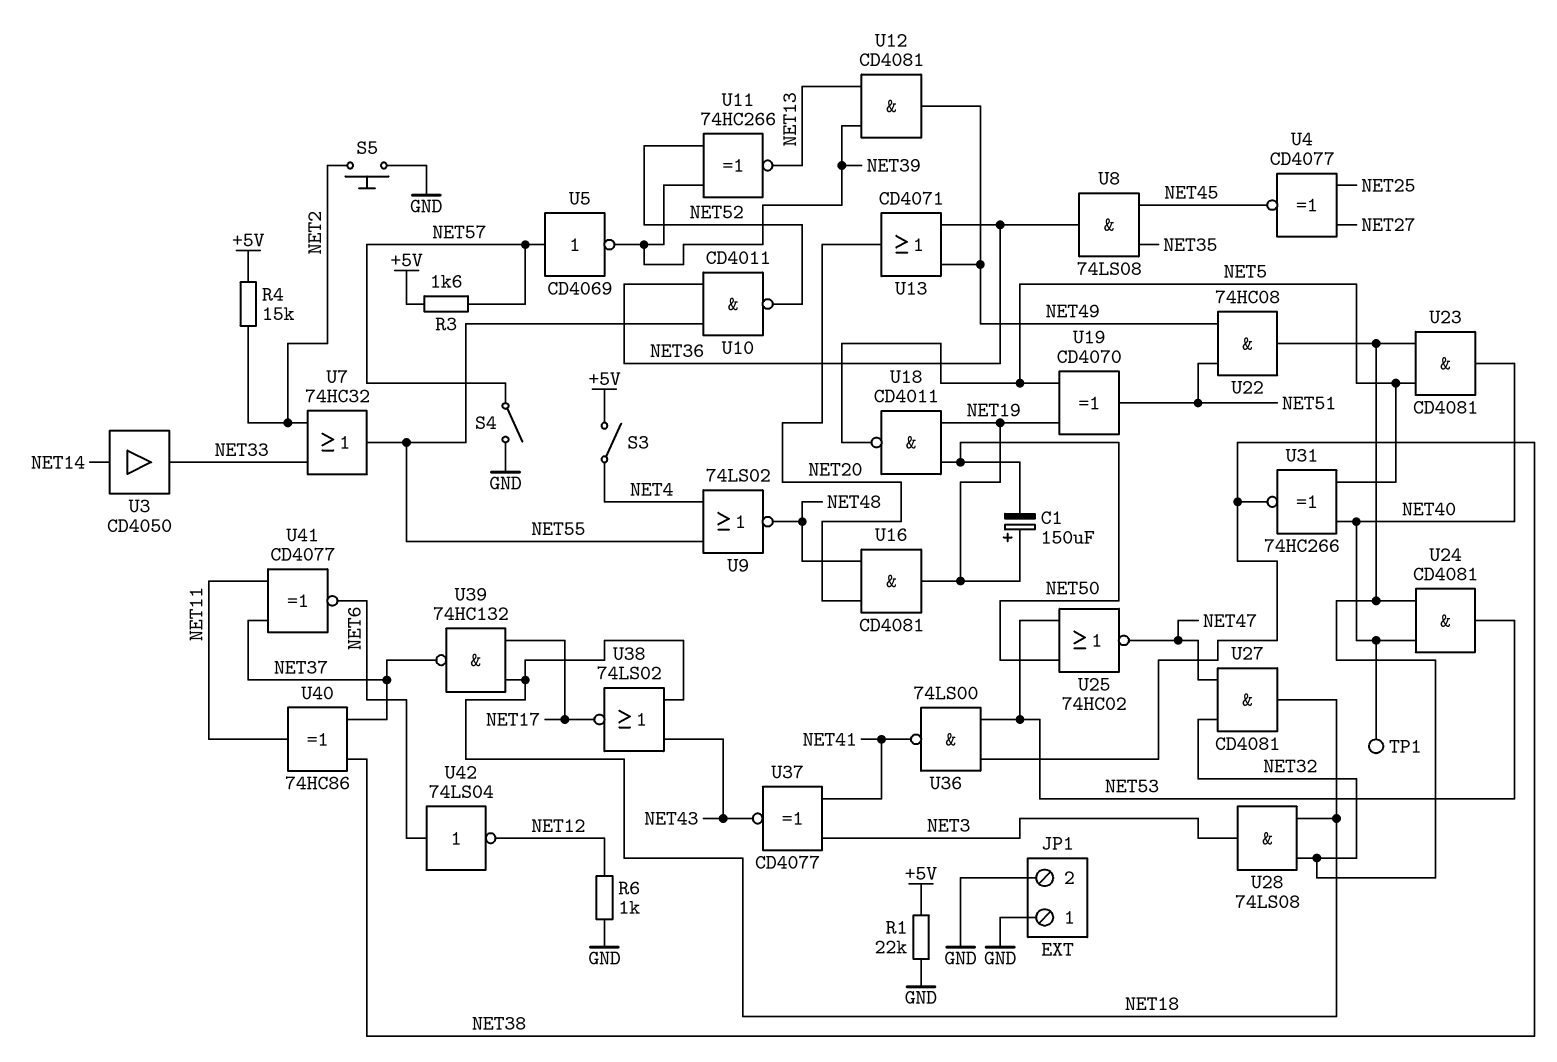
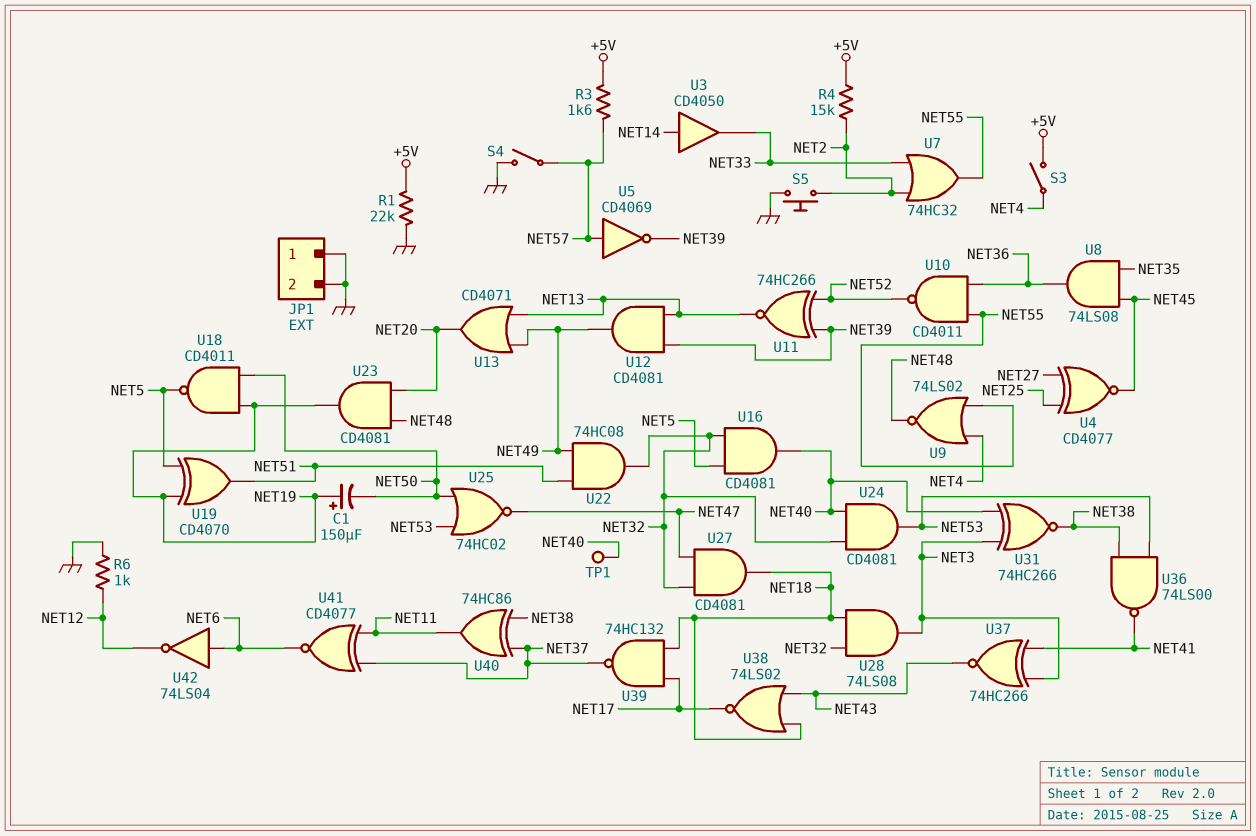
U13: OR CD4071 (in NET36, in NET49, out NET20) -> OR CD4071 (in NET13, in NET49, out NET20)
U16: AND CD4081 (in NET20, in NET48, out NET19) -> AND CD4081 (in NET5, in NET32, out NET40)
U23: AND CD4081 (in NET5, in NET32, out NET40) -> AND CD4081 (in NET20, in NET48, out NET19)
U31: XNOR 74HC266 (in NET5, in NET40, out NET38) -> XNOR 74HC266 (in NET3, in NET40, out NET38)
U37: XNOR CD4077 (in NET3, in NET41, out NET43) -> XNOR 74HC266 (in NET3, in NET41, out NET43)

